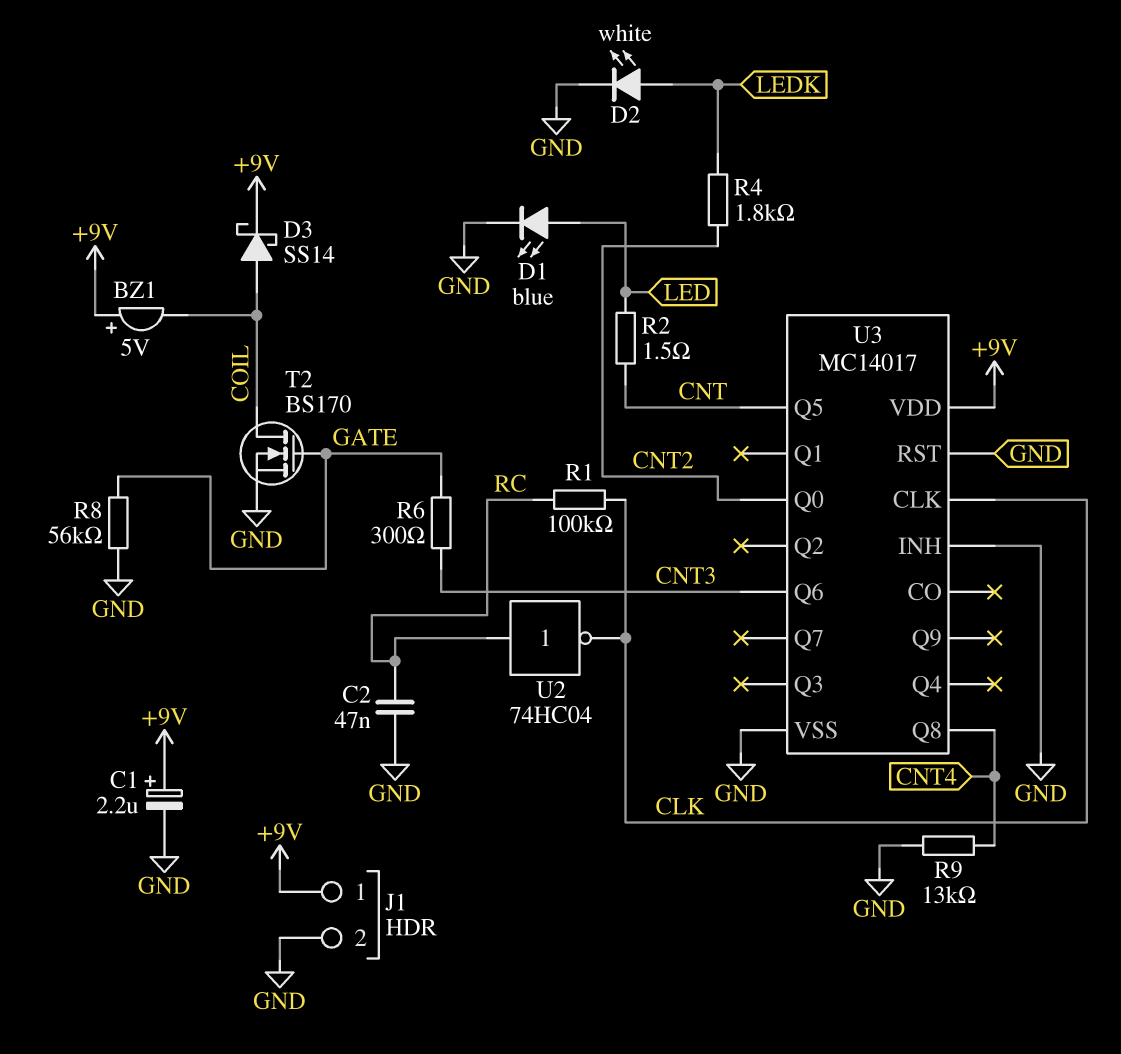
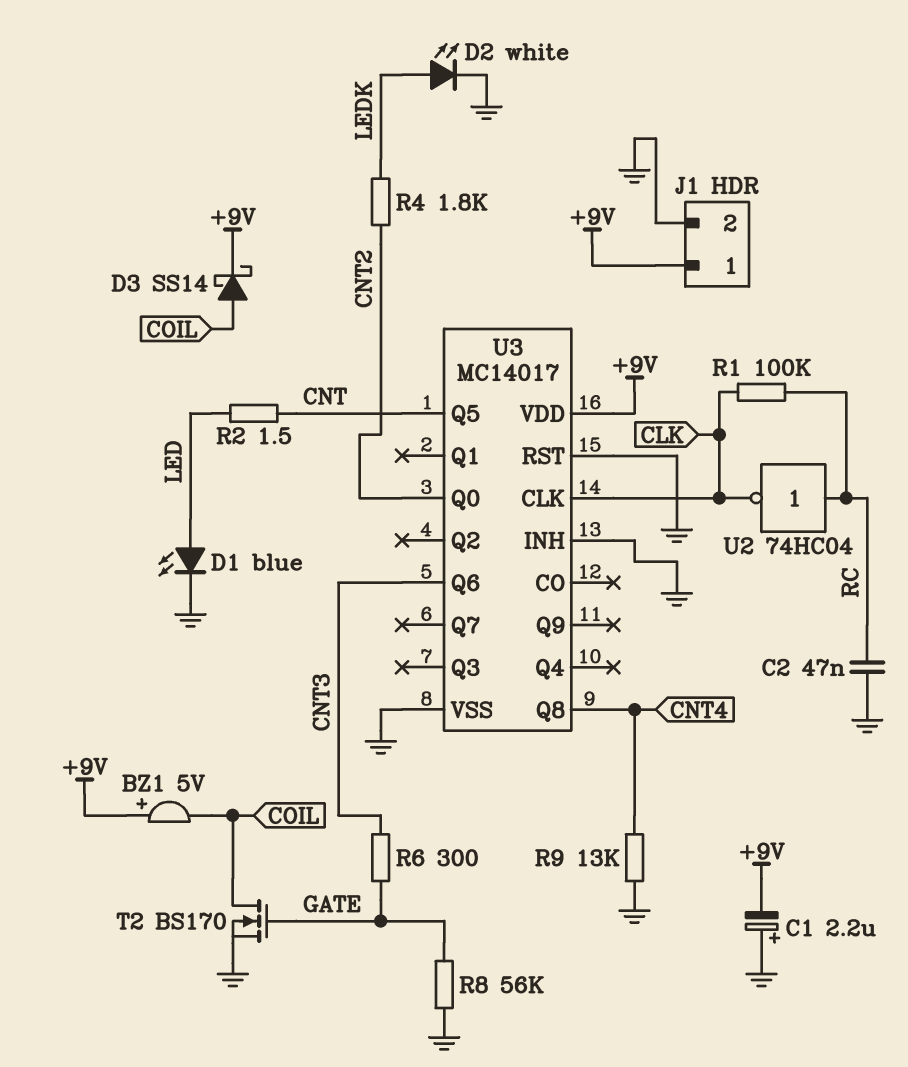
C1: 2.2uF (plus +9V, minus GND) -> 2.2uF (plus GND, minus +9V)

